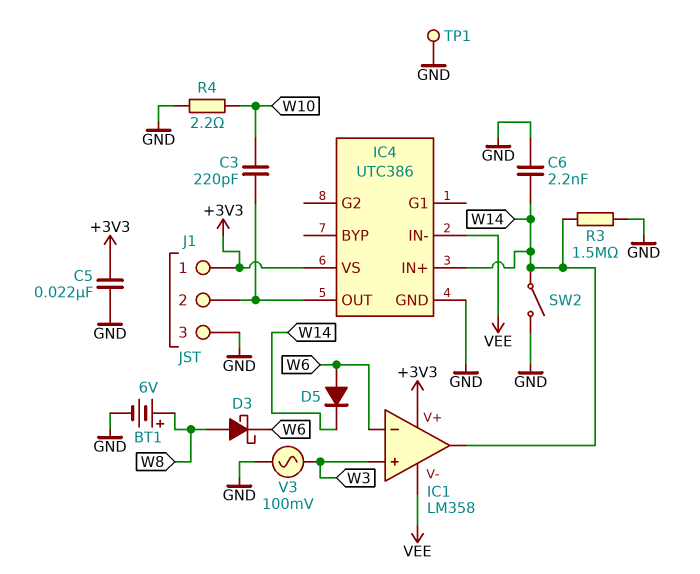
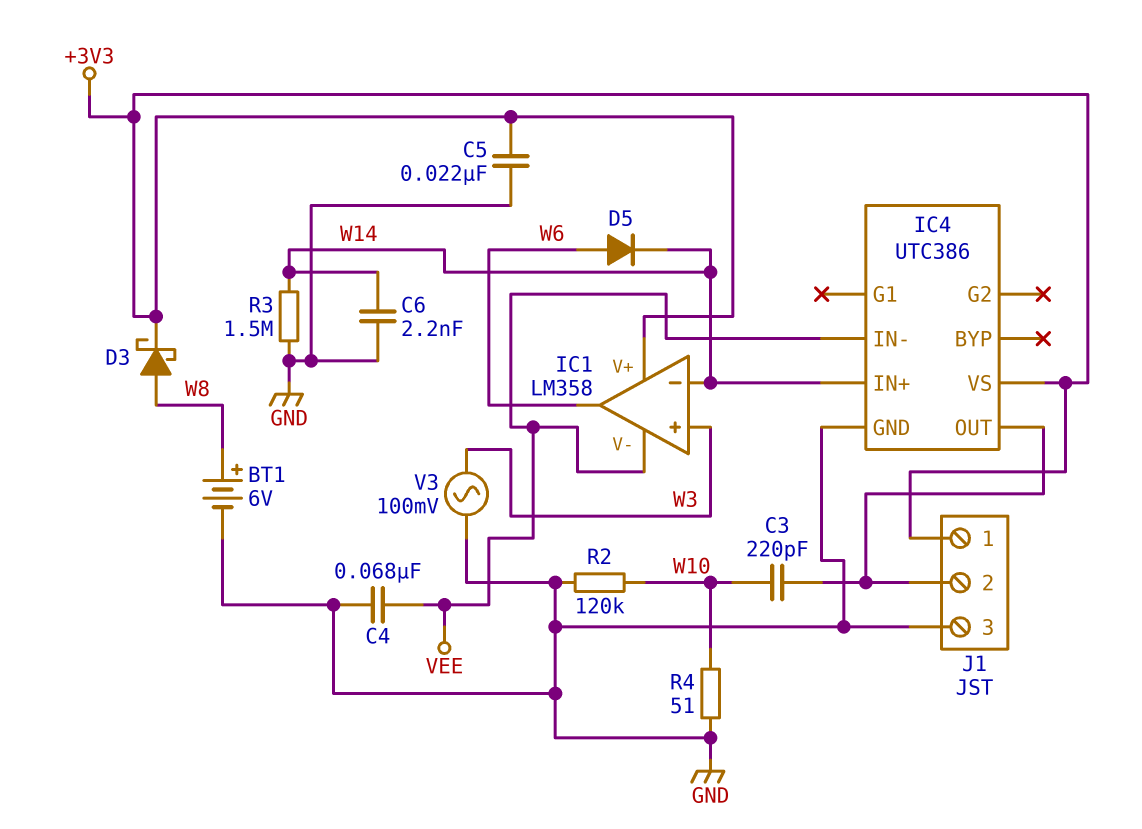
C4: none -> 68nF (GND, VEE)
D3: schottky (A W8, K W6) -> schottky (A W8, K +3V3)
IC1 pin in-: W6 -> W14
IC1 pin out: W14 -> W6
R2: none -> 120k (GND, W10)
R4: 2.2 (GND, W10) -> 51 (GND, W10)
SW2: switch (GND, W14) -> none
TP1: test point (GND) -> none

